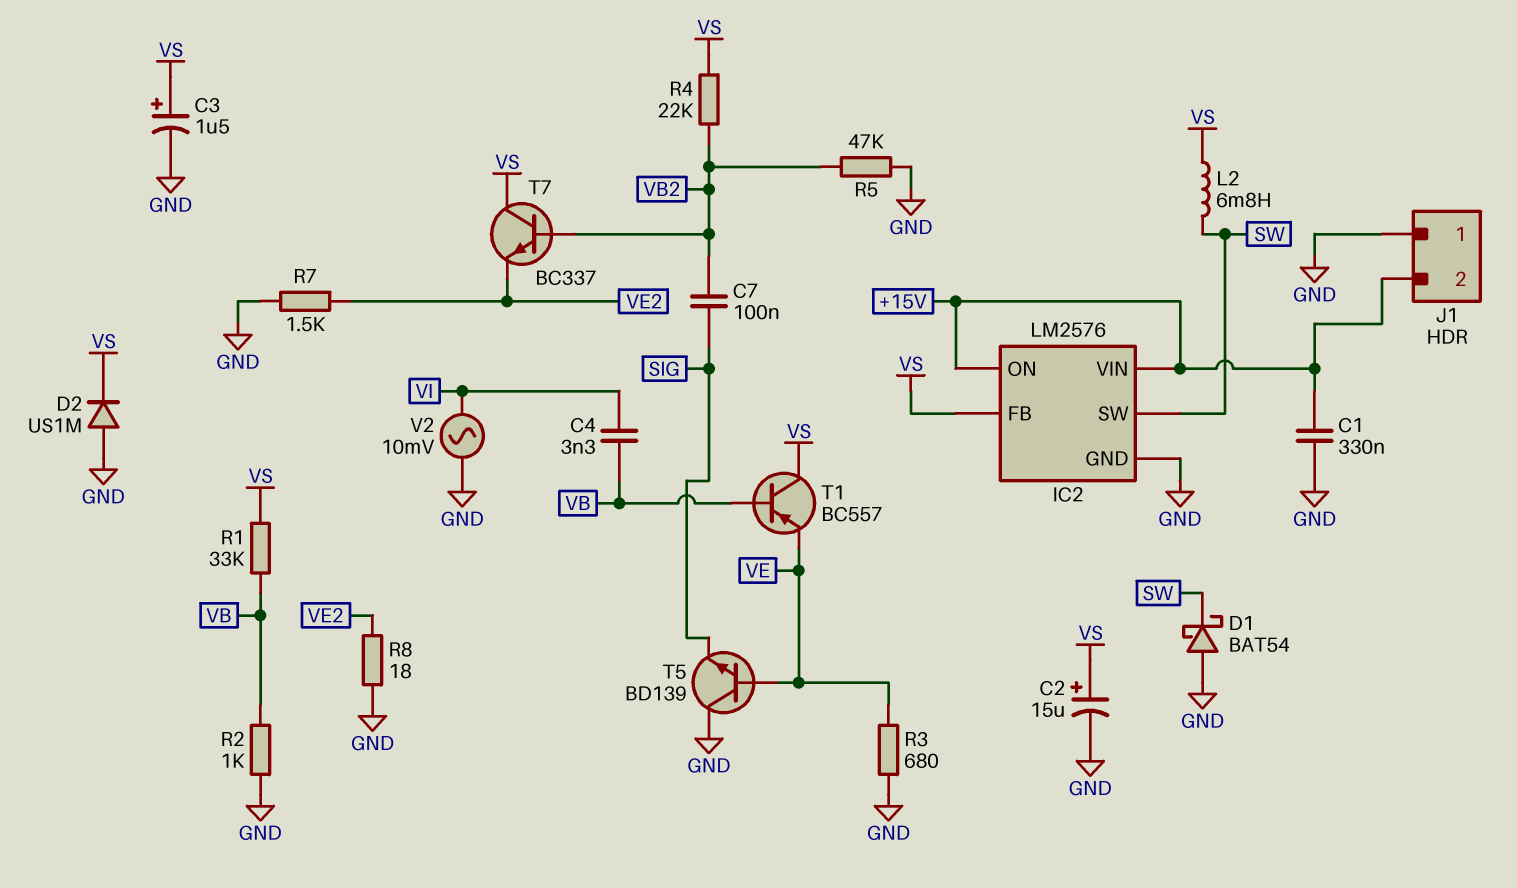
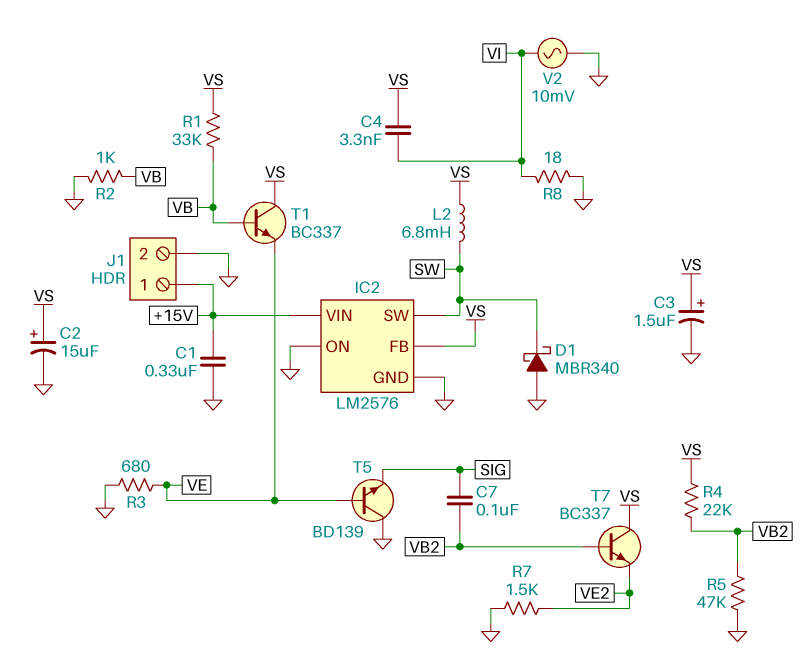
C4: 3.3nF (VB, VI) -> 3.3nF (VI, VS)
D1: schottky BAT54 (A GND, K SW) -> schottky MBR340 (A GND, K SW)
D2: diode US1M (A GND, K VS) -> none
IC2 pin ON: +15V -> GND
J1 pin 1: GND -> +15V
J1 pin 2: +15V -> GND
R8: 18 (GND, VE2) -> 18 (GND, VI)
T1: PNP BC557 (B VB, C VS, E VE) -> NPN BC337 (B VB, C VS, E VE)

